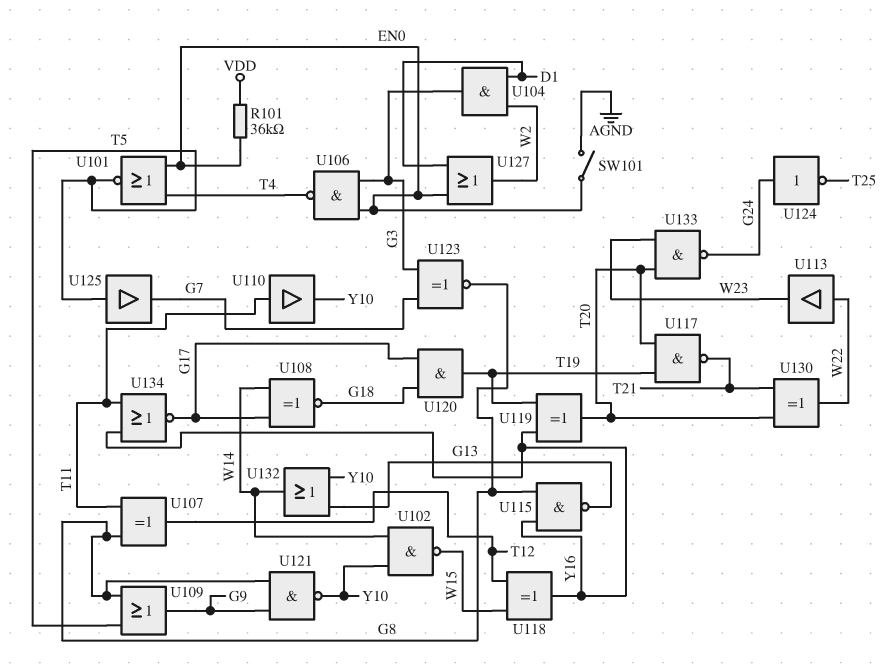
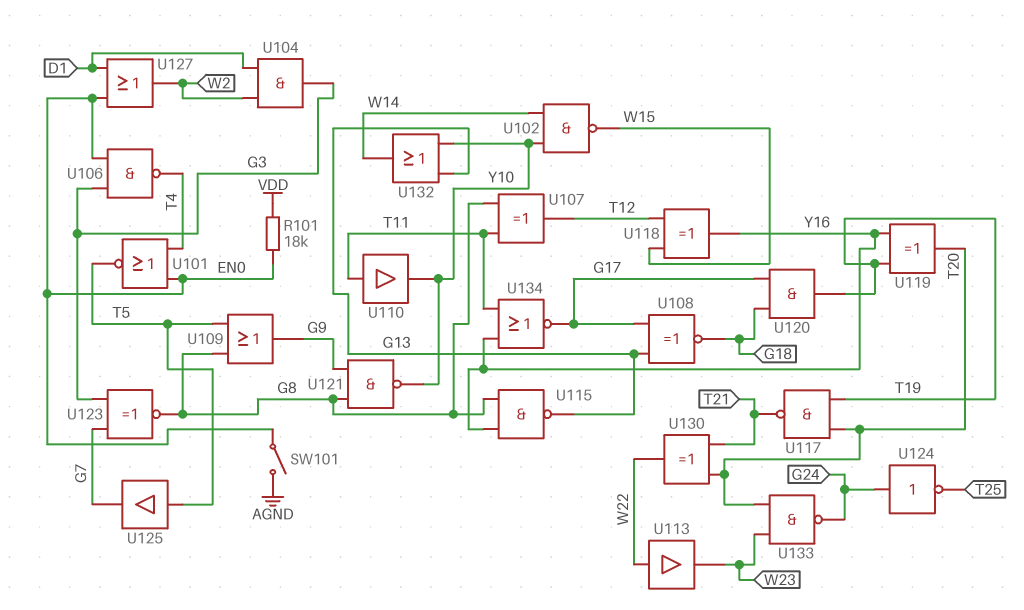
R101: 36k (EN0, VDD) -> 18k (EN0, VDD)
U108: XNOR (in G17, in W14, out G18) -> XNOR (in G13, in G17, out G18)

